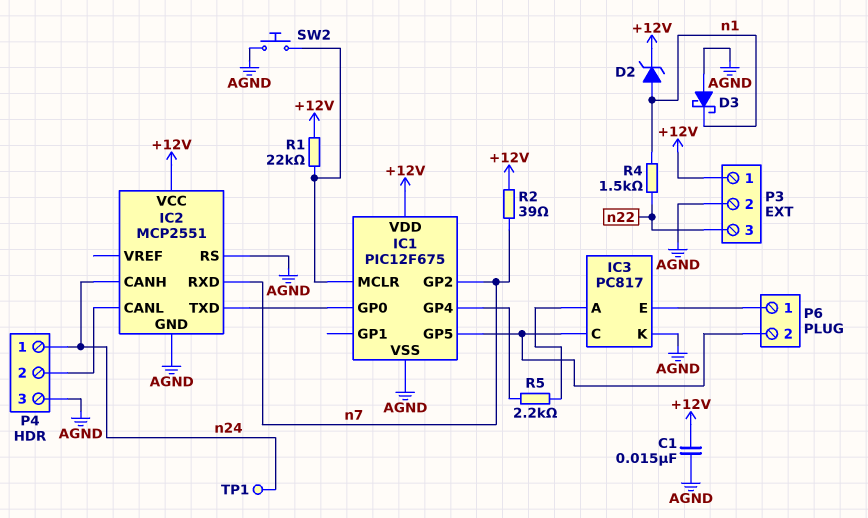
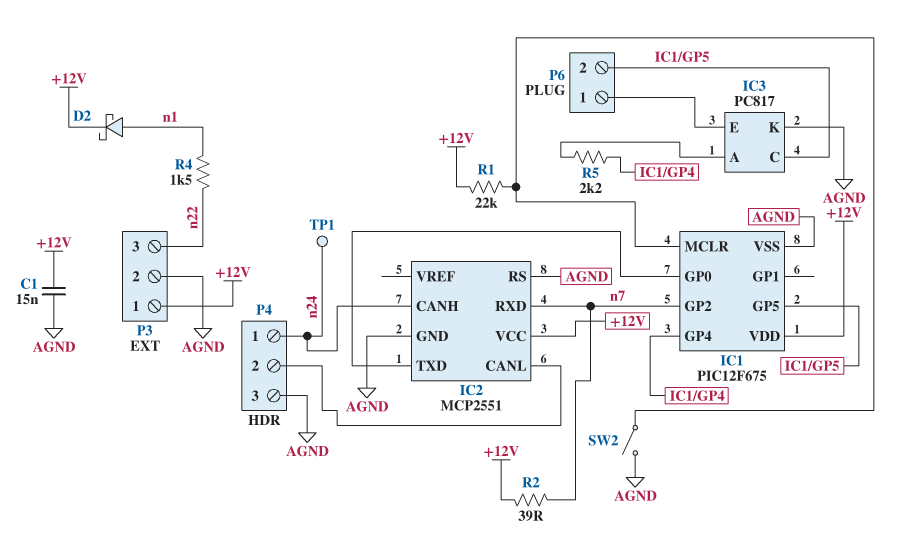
D2: zener (A n1, K +12V) -> schottky (A n1, K +12V)
D3: schottky (A AGND, K n1) -> none
SW2: button (AGND, IC1/MCLR) -> switch (AGND, IC1/MCLR)

